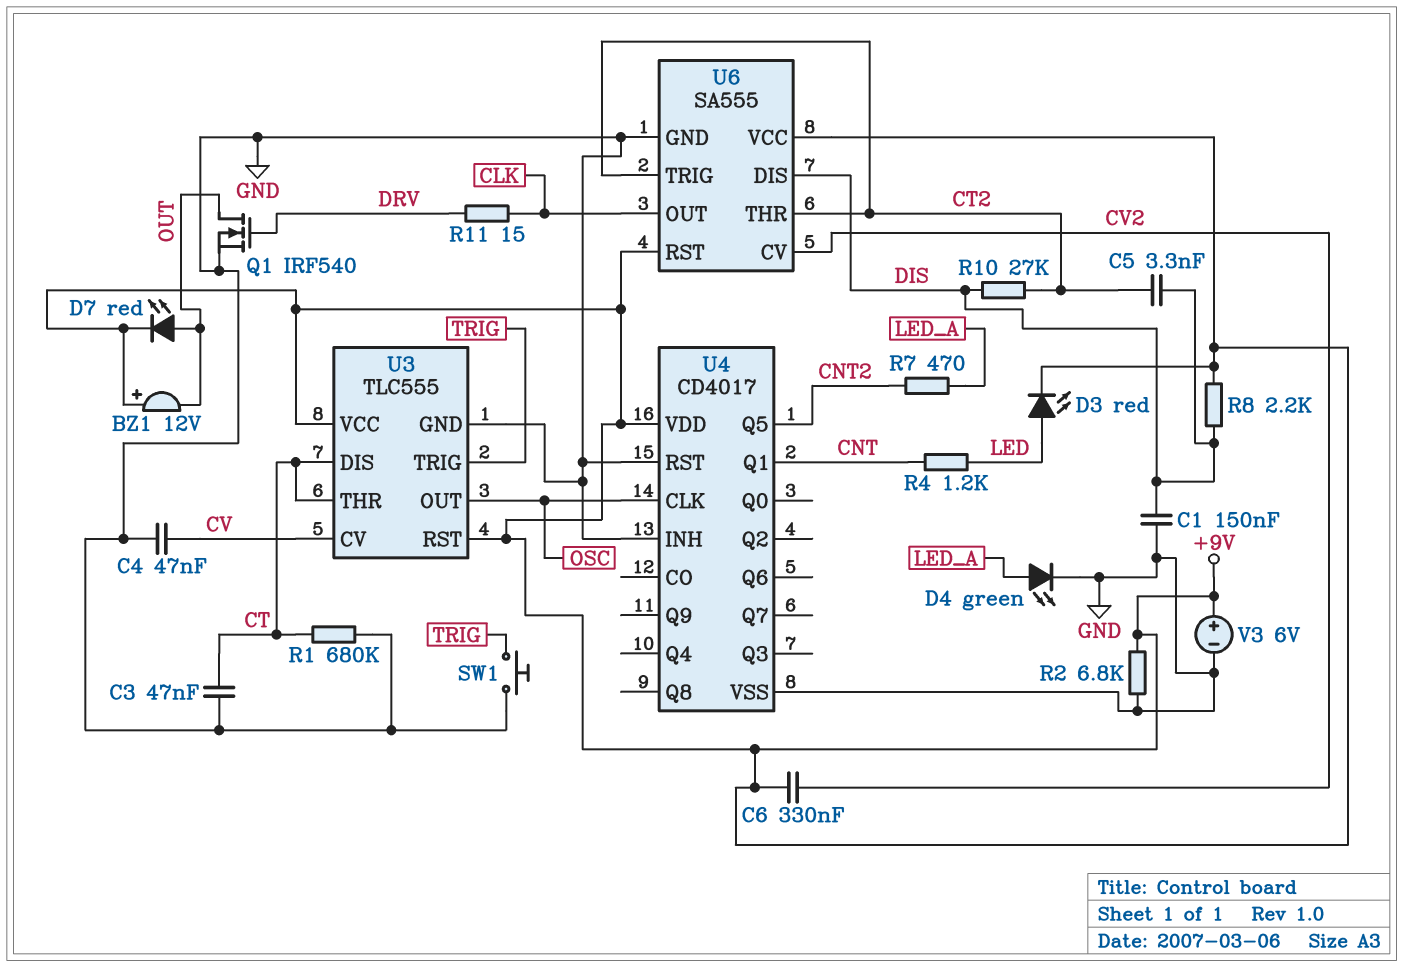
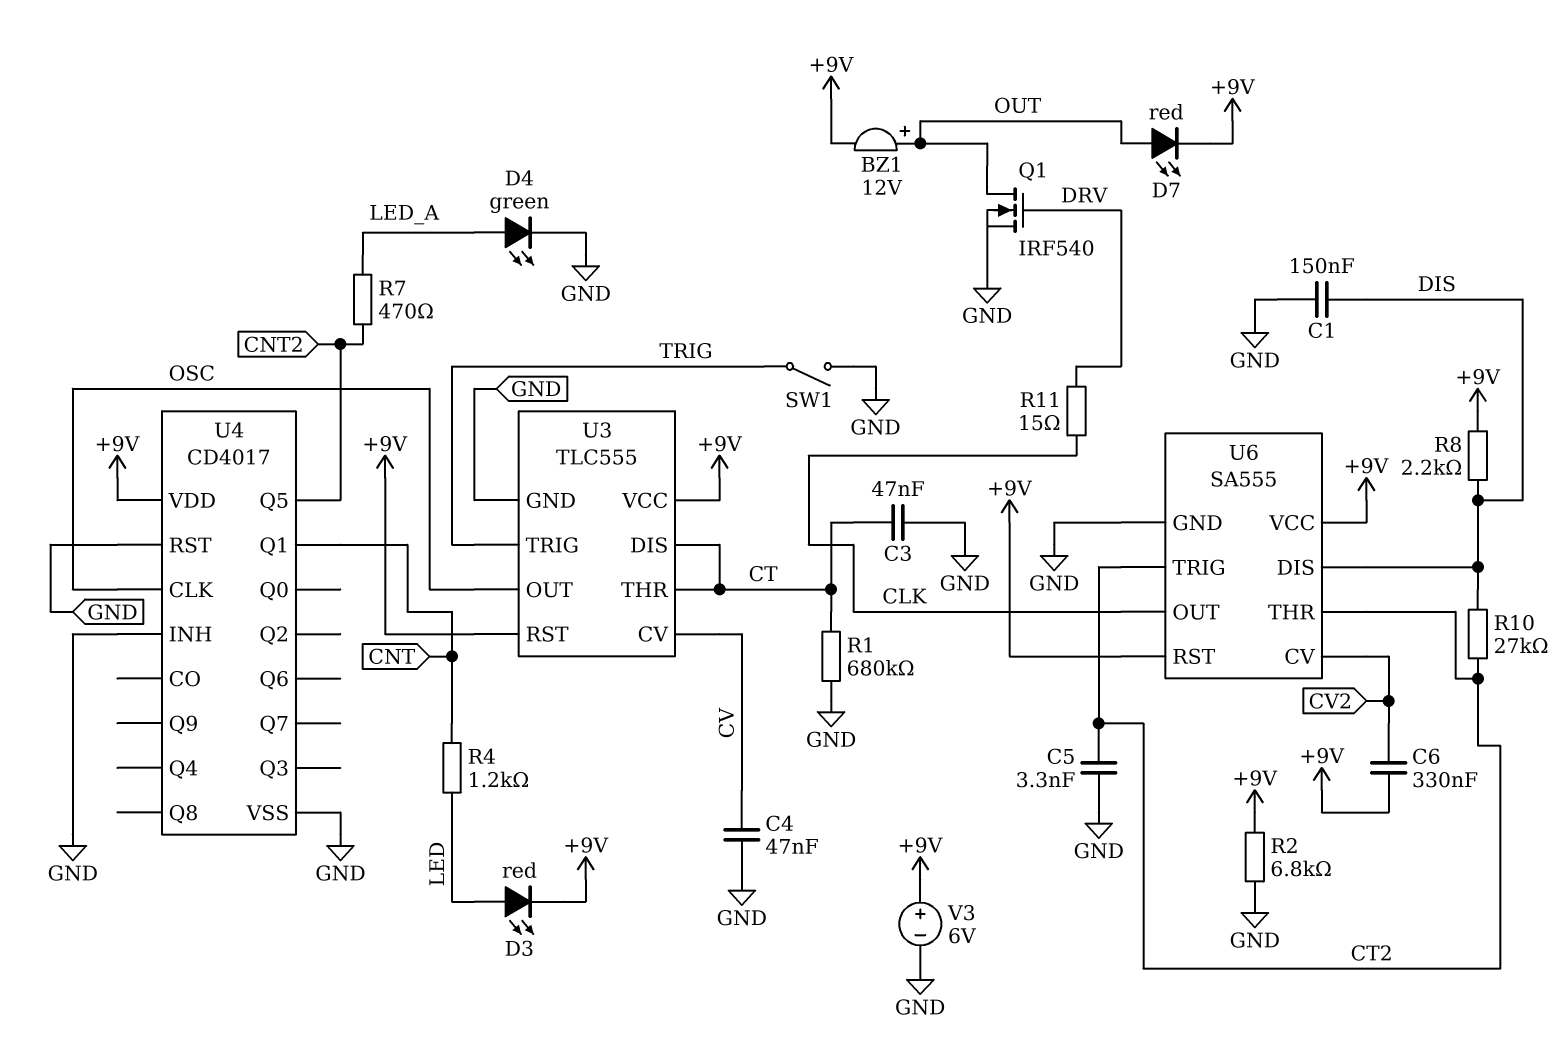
BZ1: buzzer 12V (plus +9V, minus OUT) -> buzzer 12V (plus OUT, minus +9V)
C5: 3.3nF (CT2, DIS) -> 3.3nF (CT2, GND)
SW1: button (GND, TRIG) -> switch (GND, TRIG)

